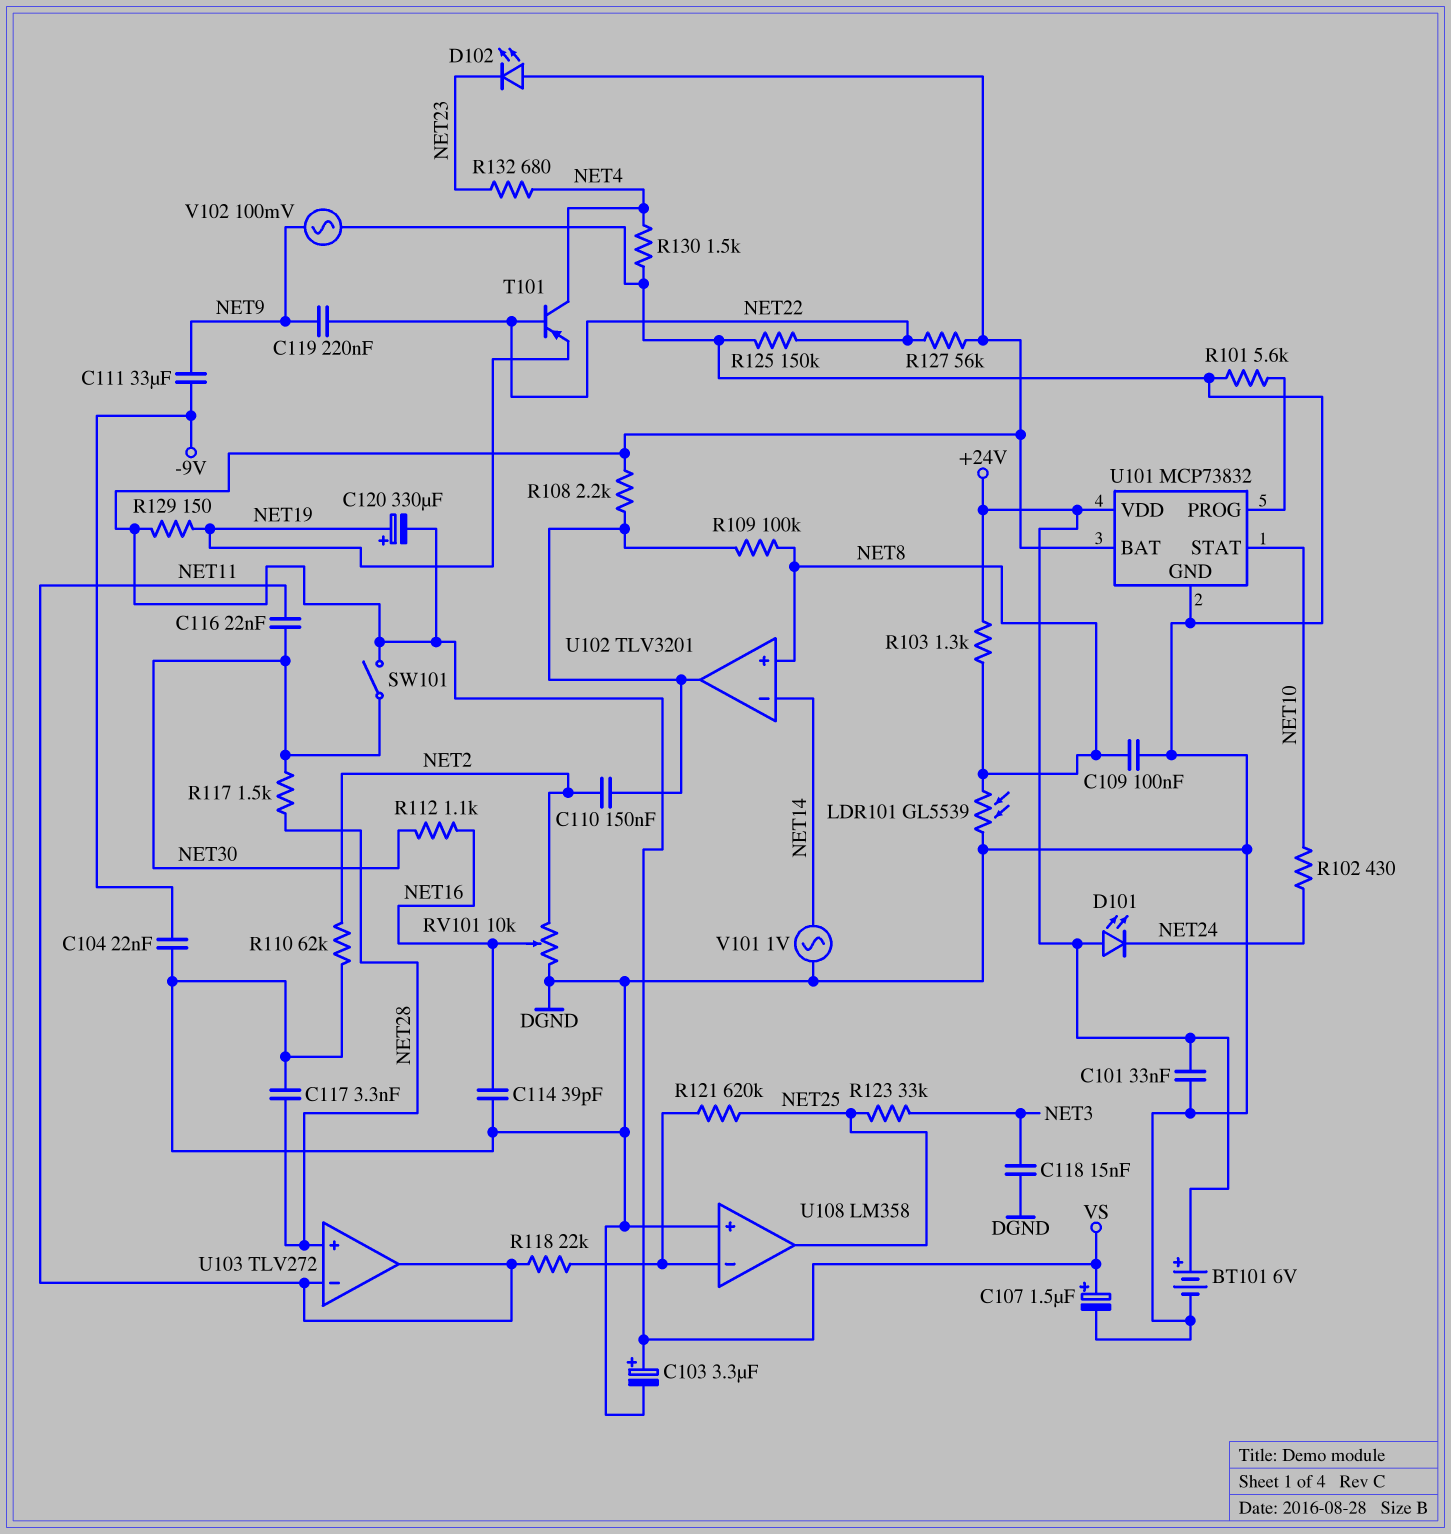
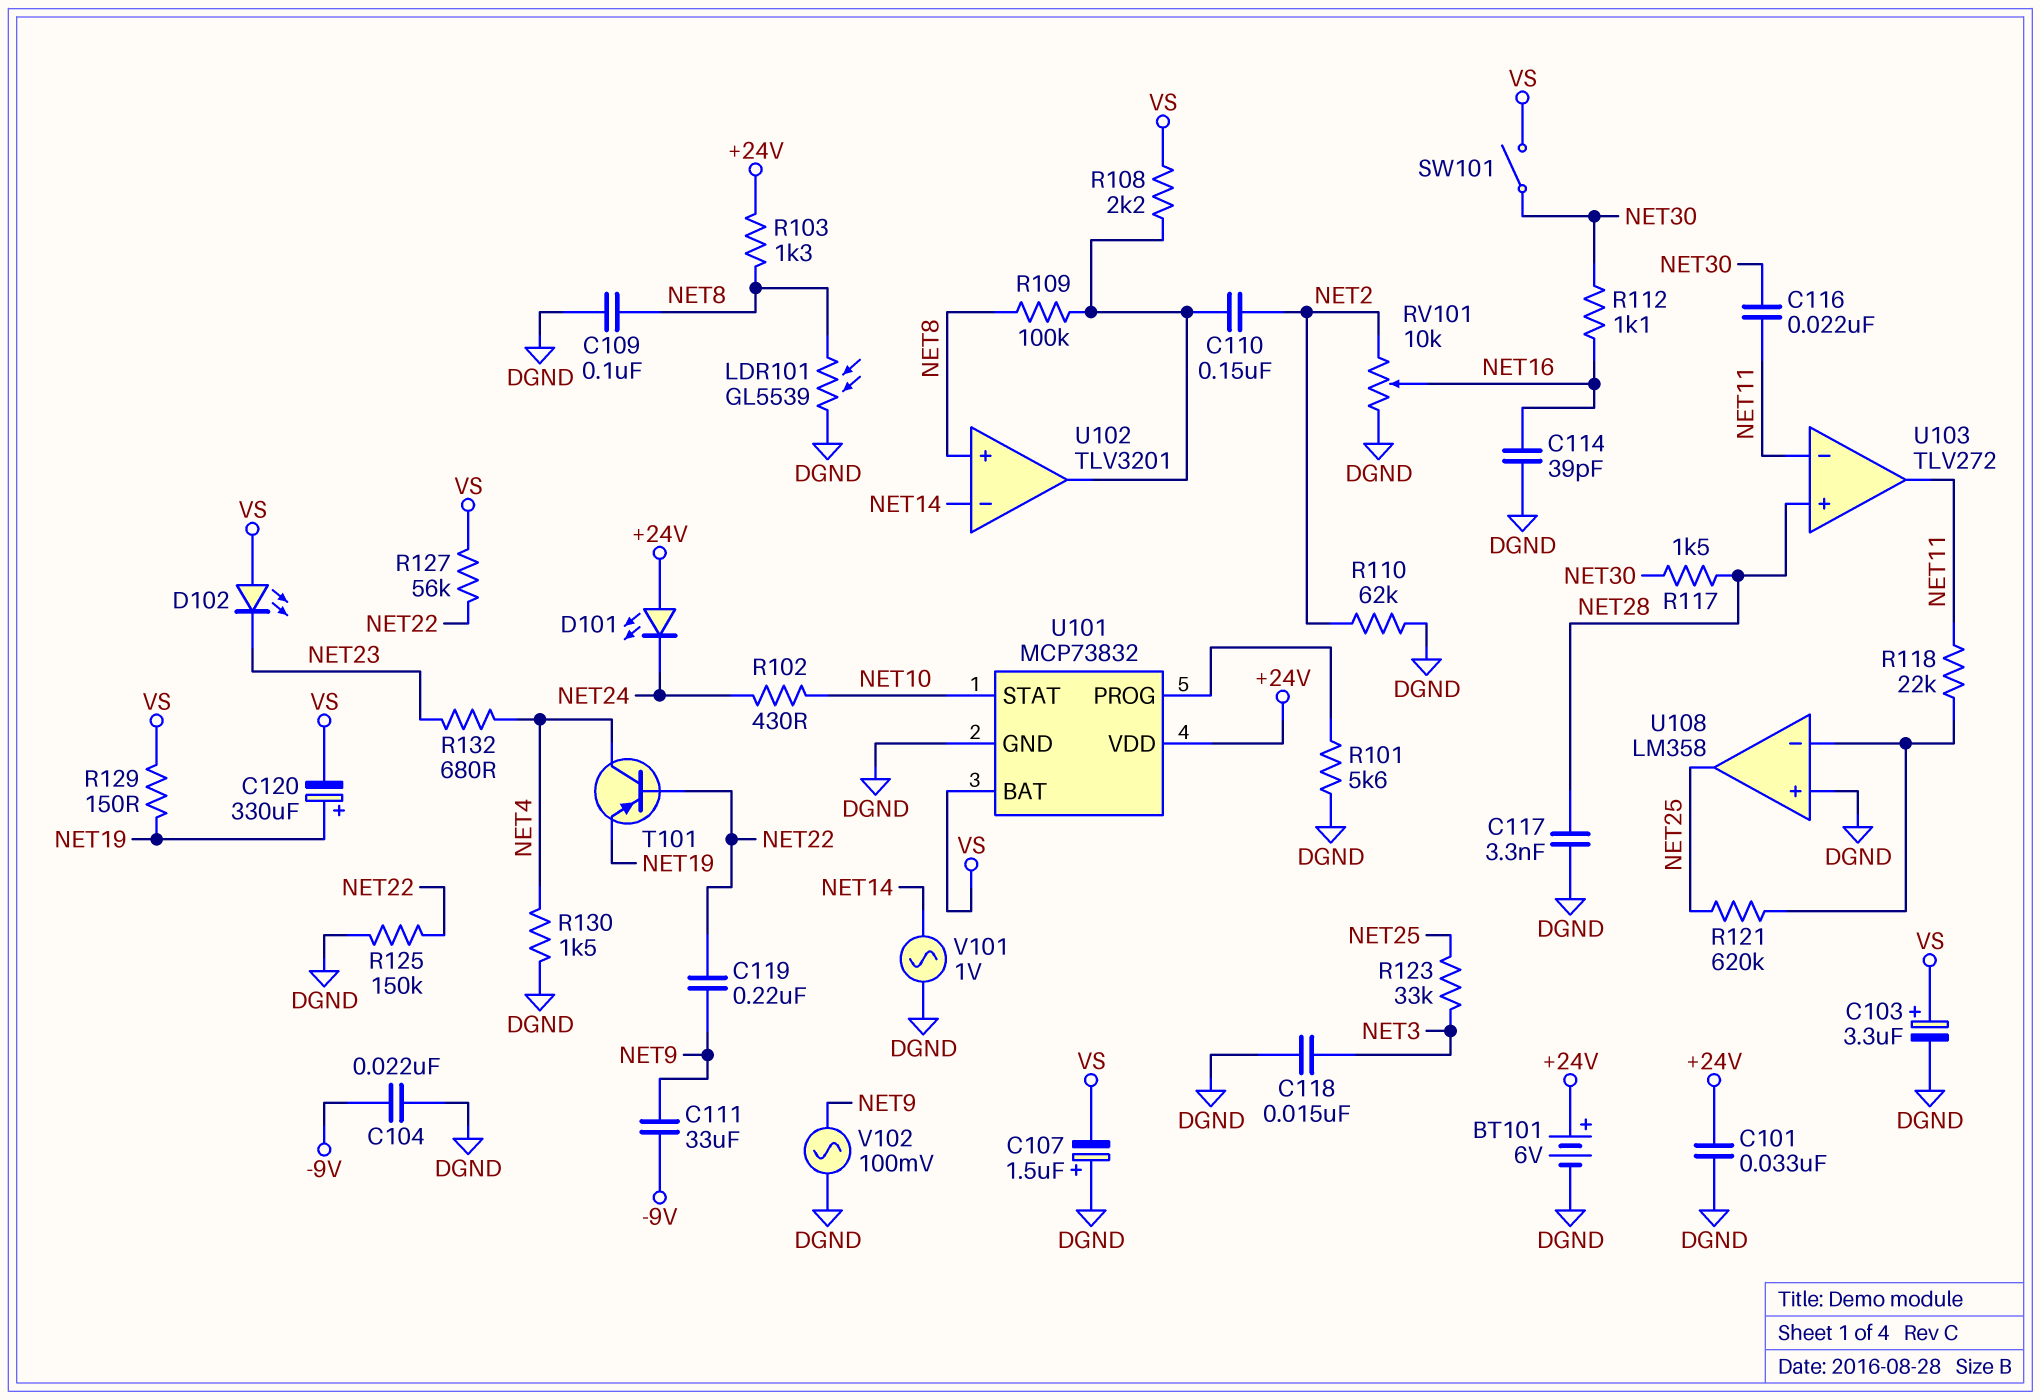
C107: 1.5uF (plus VS, minus DGND) -> 1.5uF (plus DGND, minus VS)

